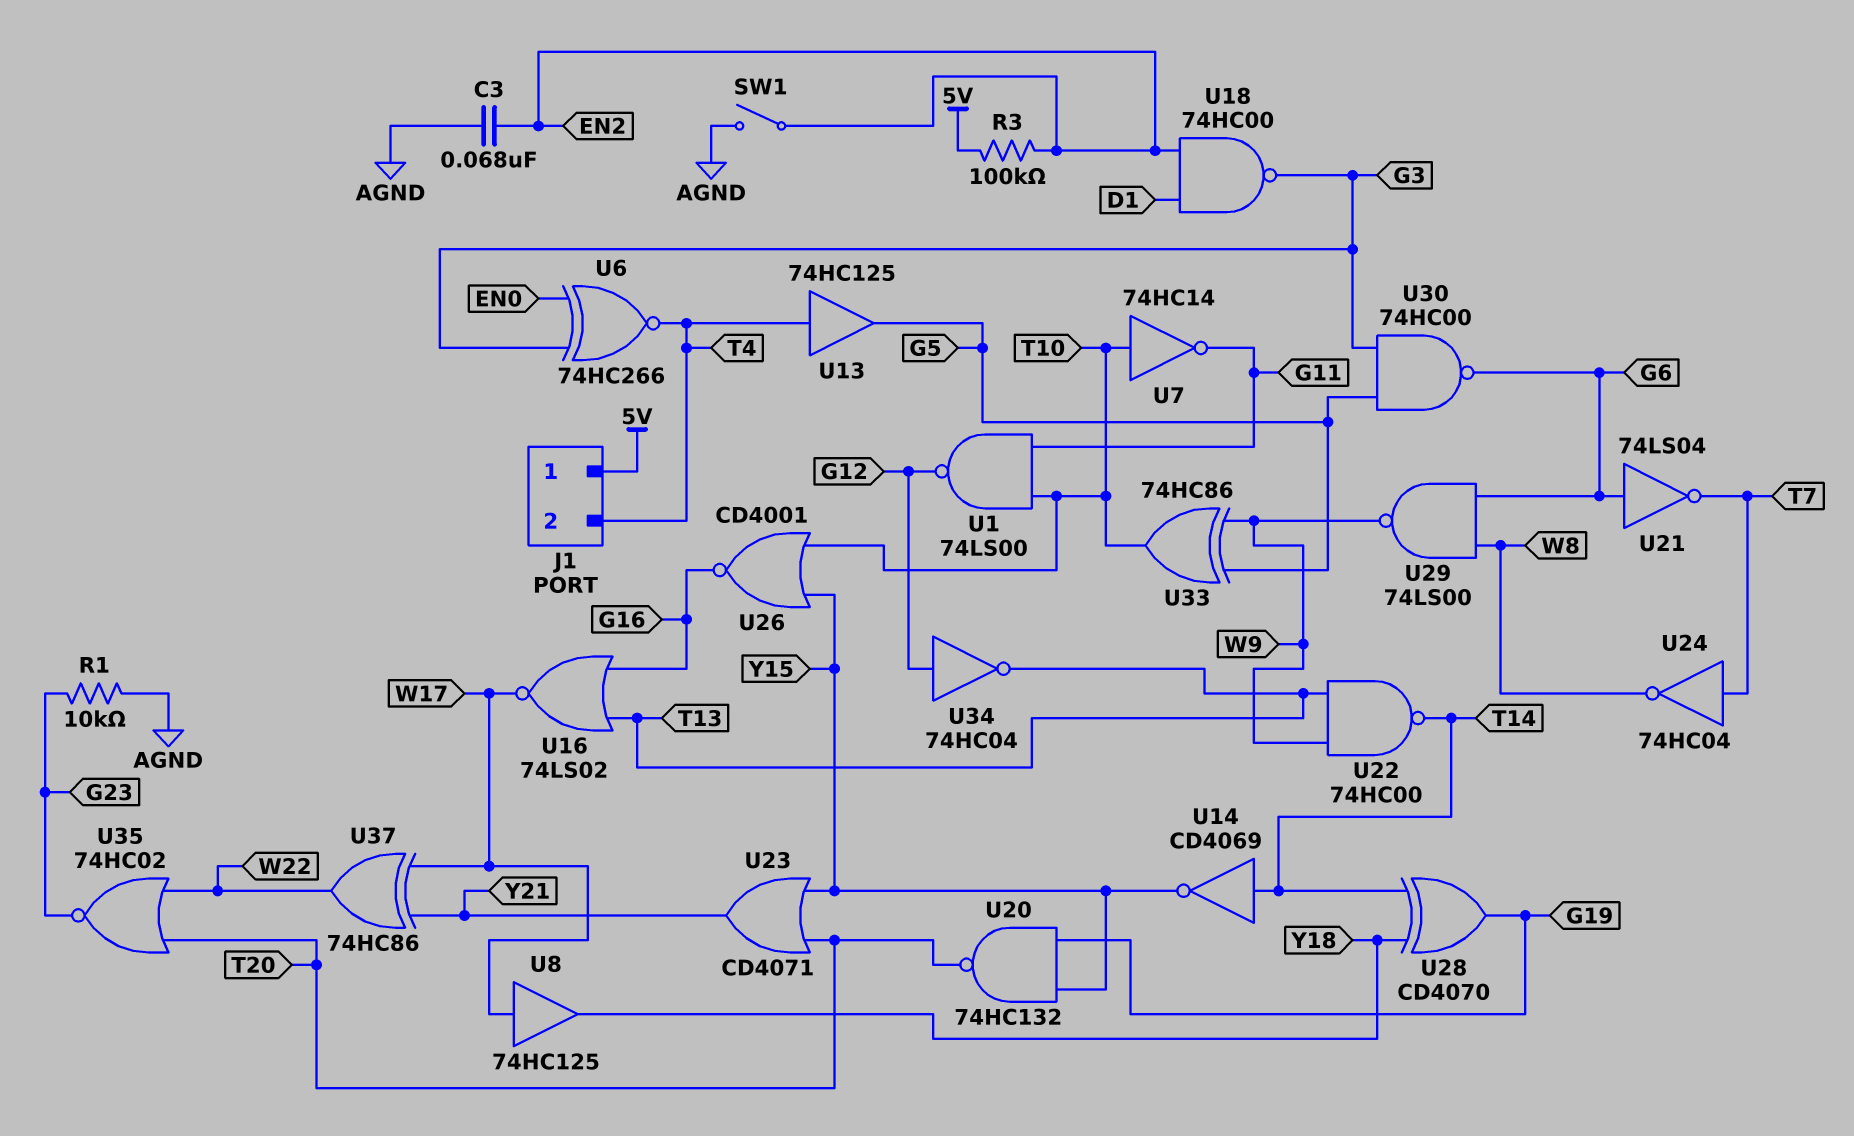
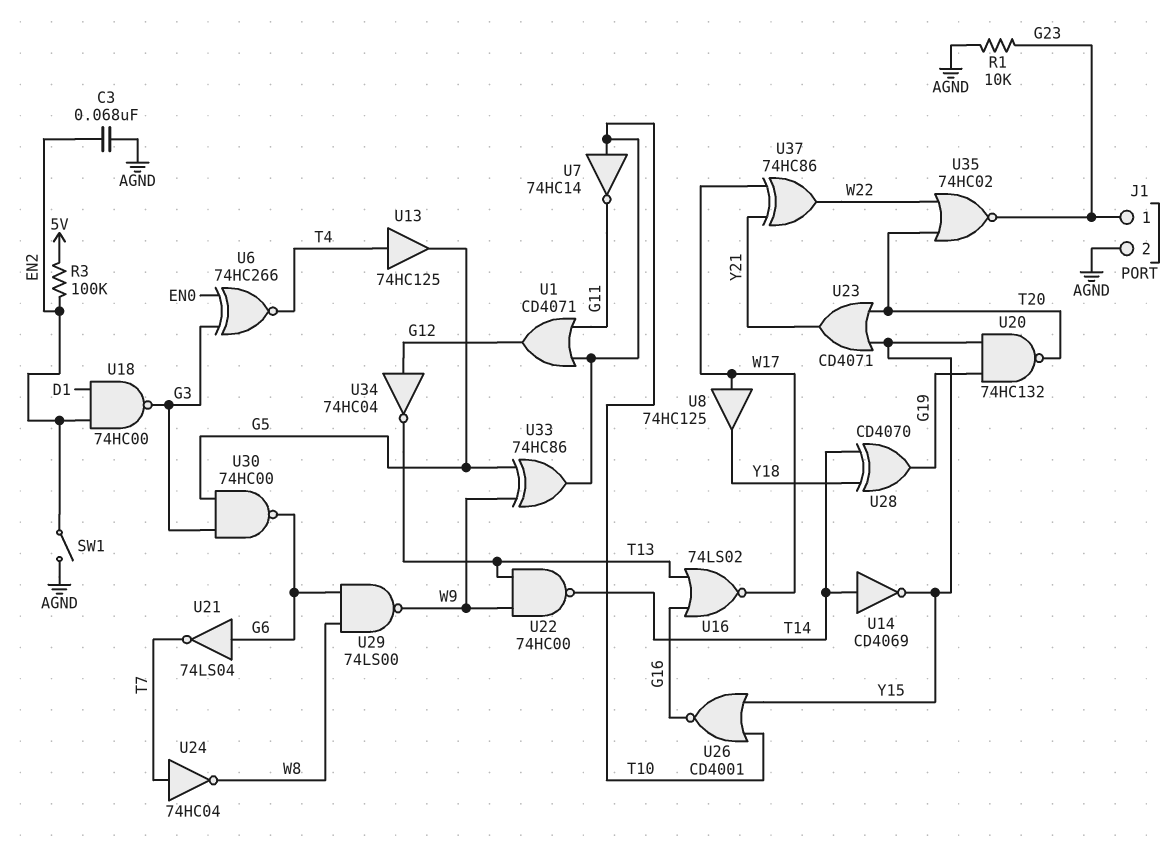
J1 pin 1: 5V -> G23
J1 pin 2: T4 -> AGND
U1: NAND 74LS00 (in G11, in T10, out G12) -> OR CD4071 (in G11, in T10, out G12)

